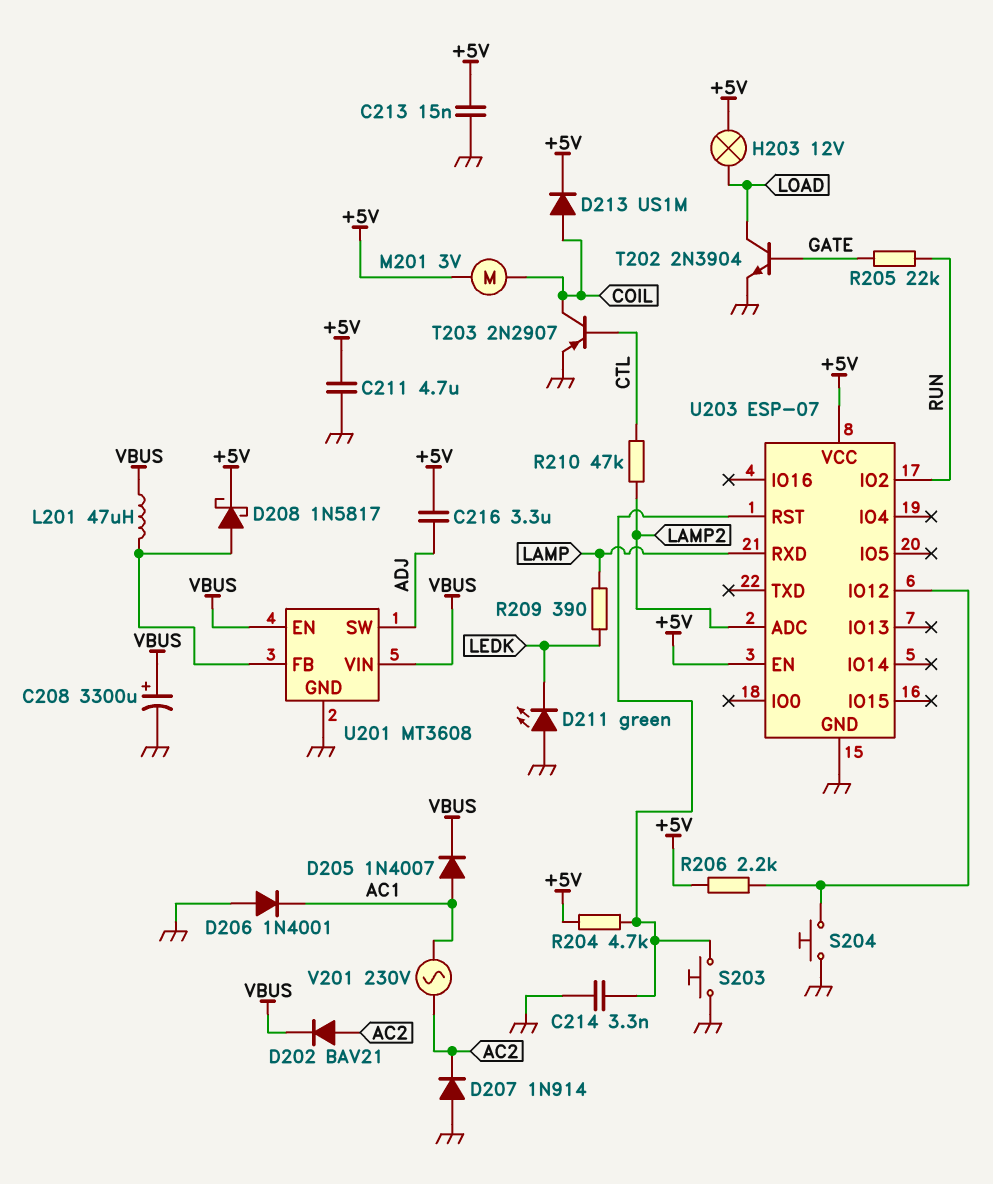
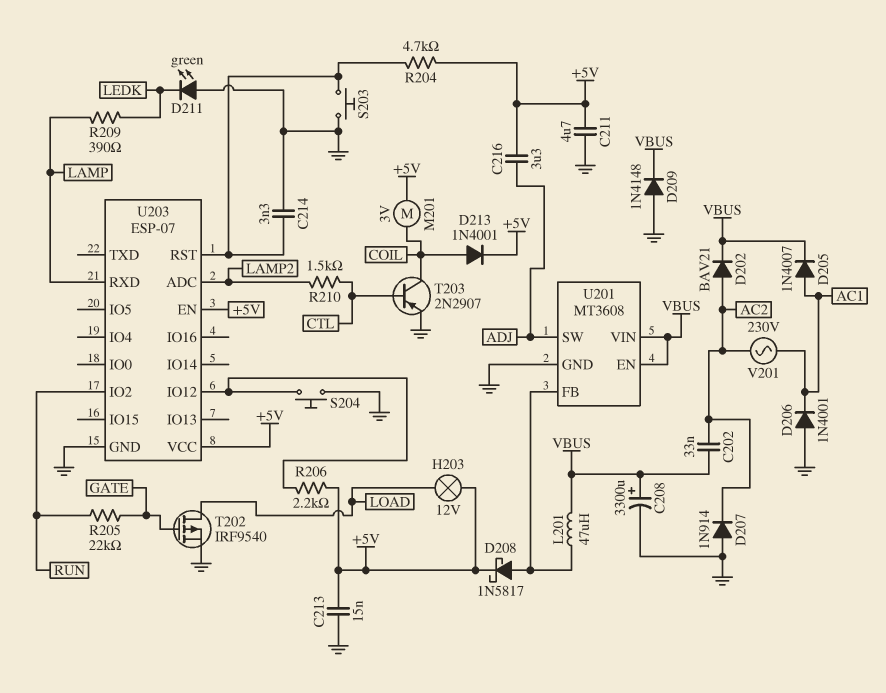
C202: none -> 33nF (AC2, VBUS)
D209: none -> diode 1N4148 (A GND, K VBUS)
D213: diode US1M (A COIL, K +5V) -> diode 1N4001 (A COIL, K +5V)
R210: 47k (CTL, LAMP2) -> 1.5k (CTL, LAMP2)
T202: NPN 2N3904 (B GATE, C LOAD, E GND) -> PMOS IRF9540 (G GATE, D LOAD, S GND)

